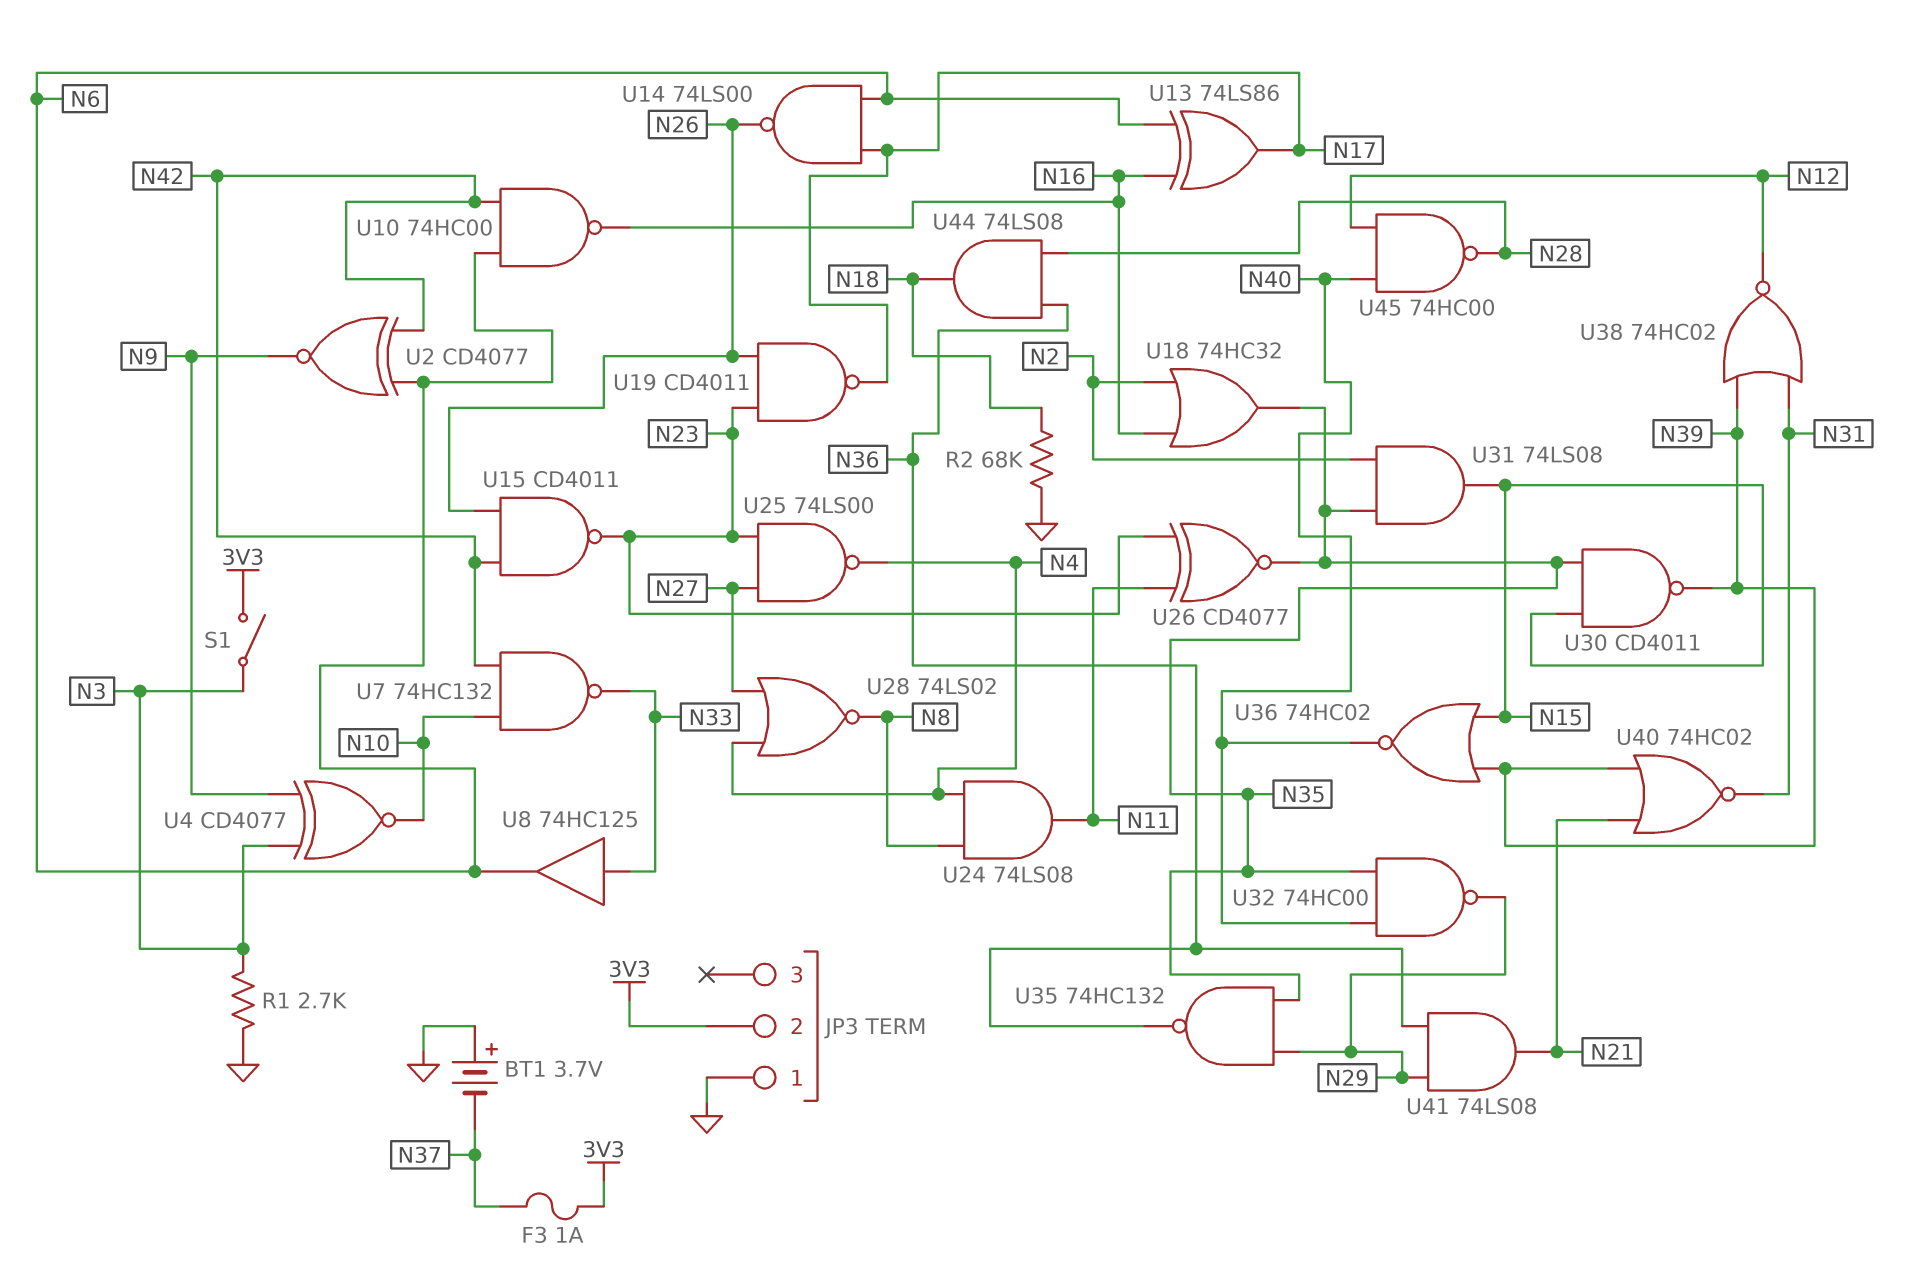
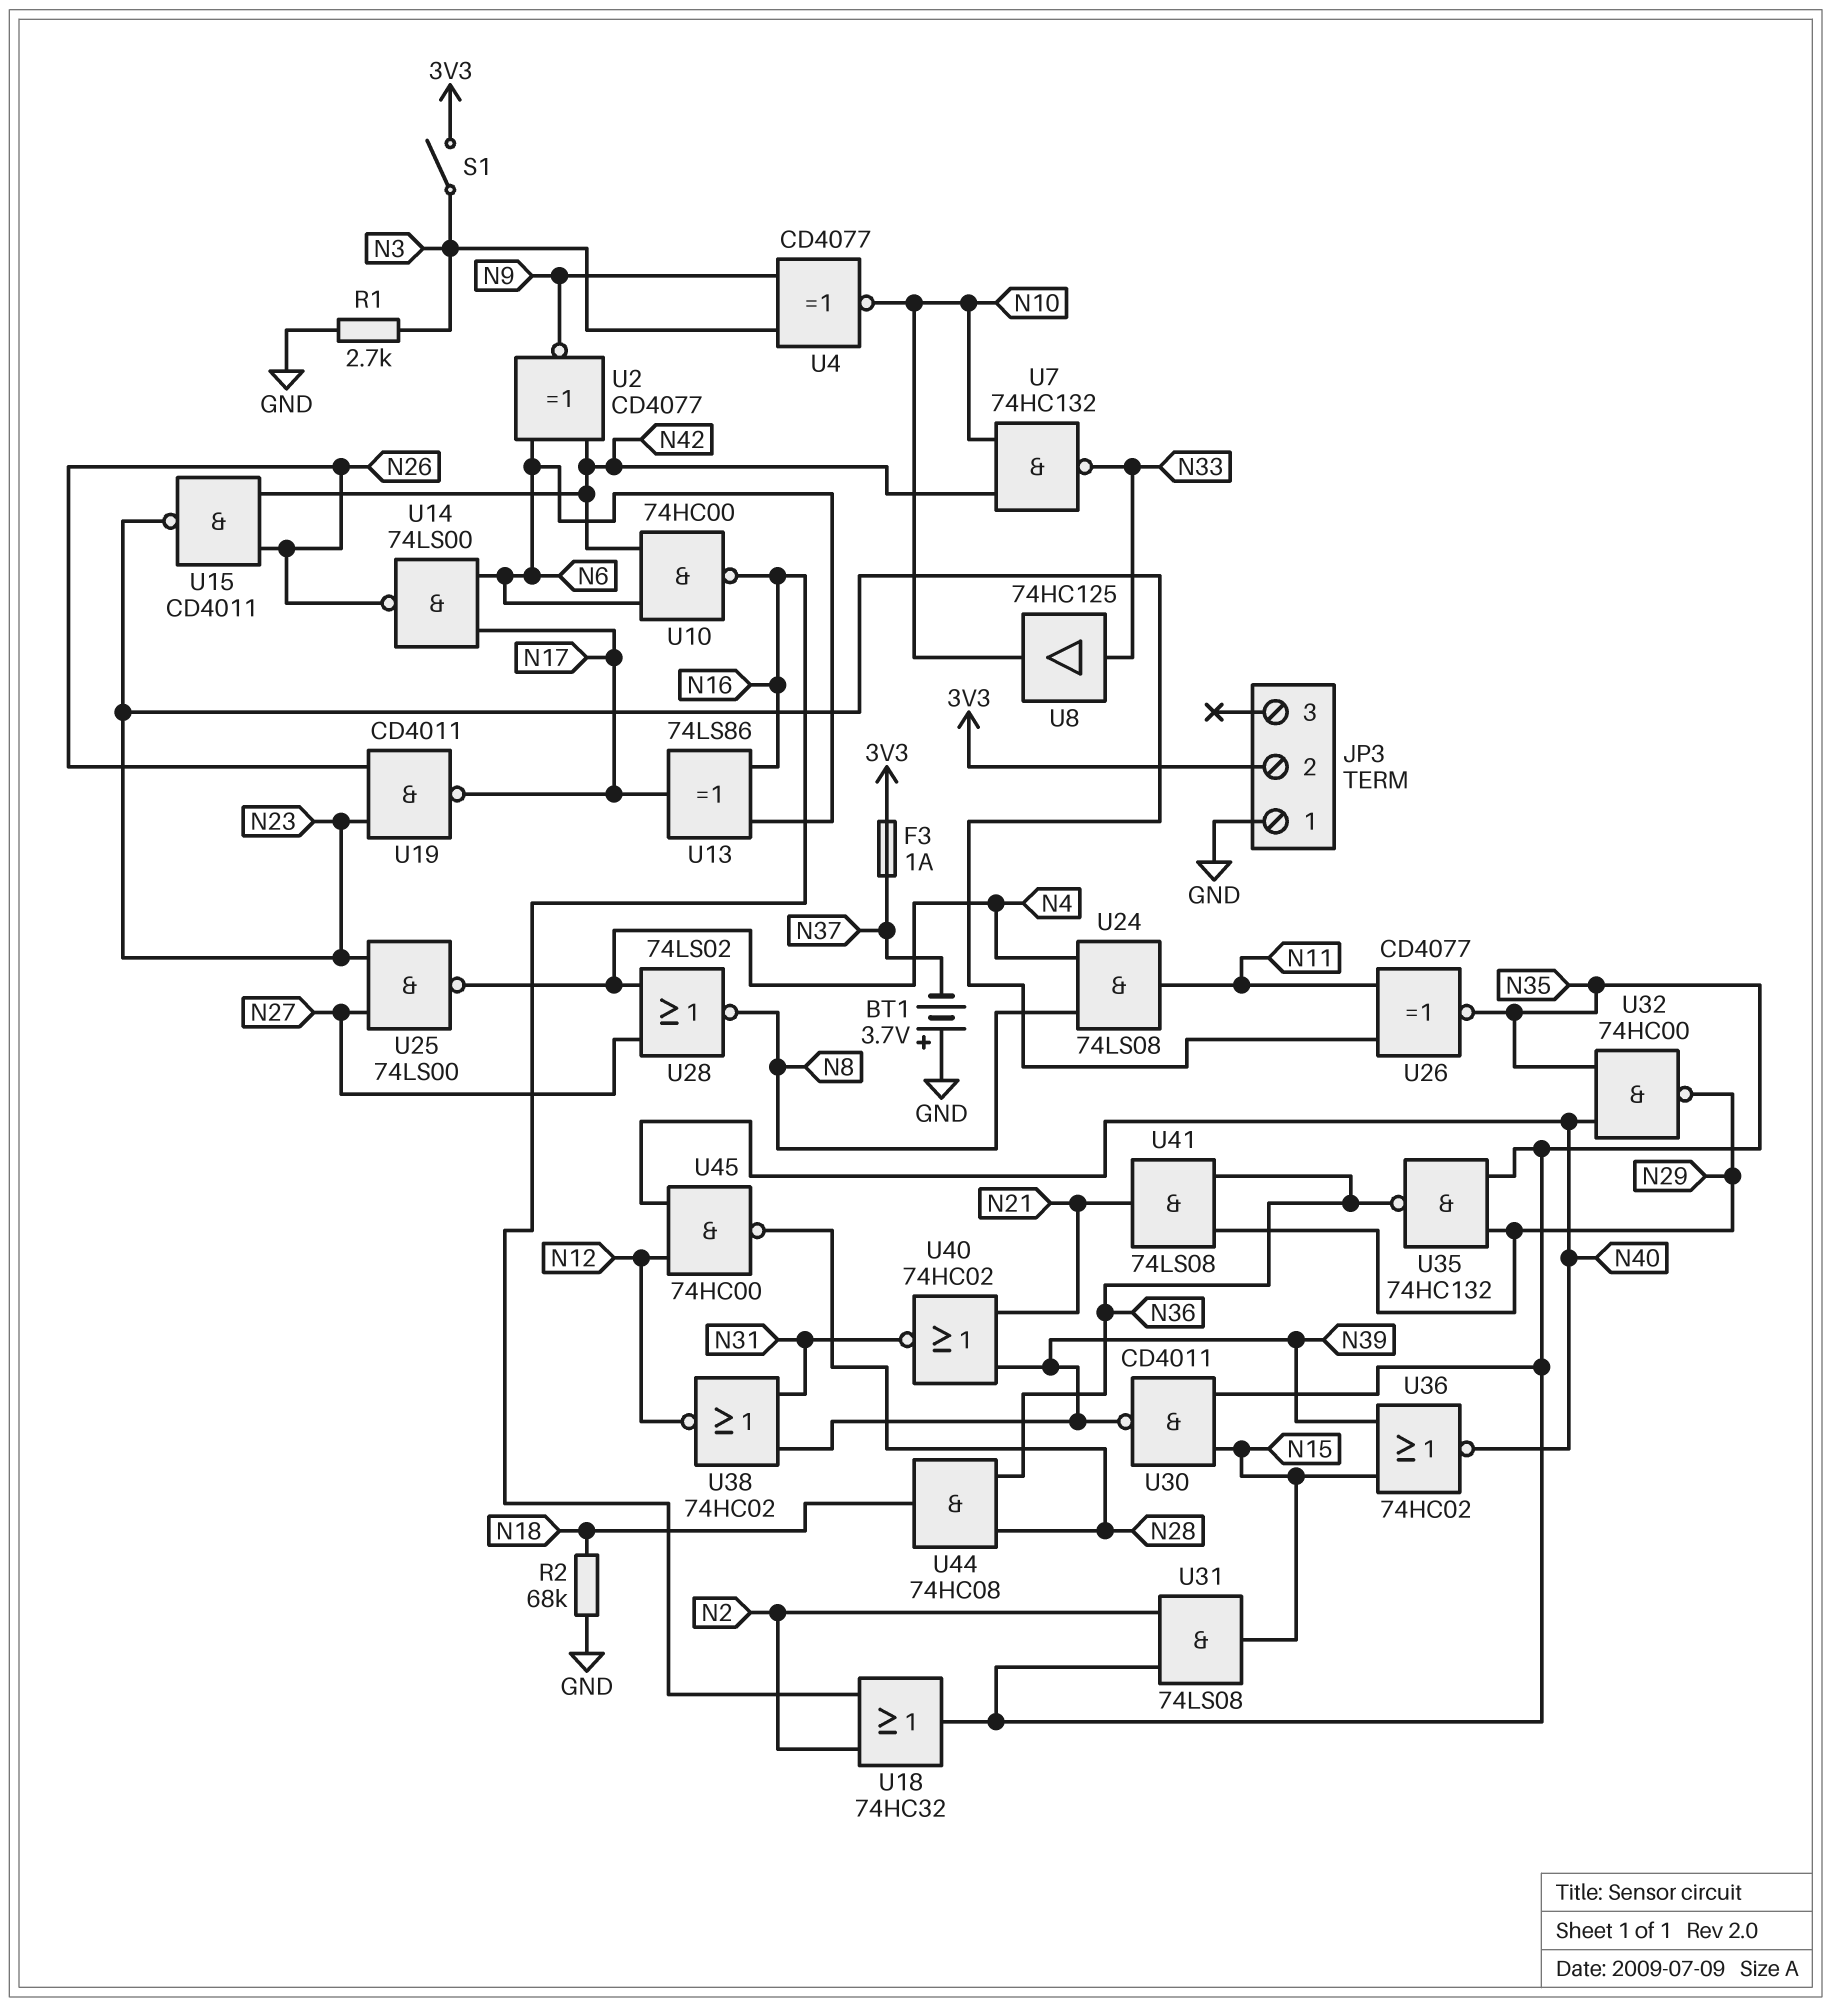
U8: buffer 74HC125 (in N33, out N6) -> buffer 74HC125 (in N33, out N10)
U44: AND 74LS08 (in N28, in N36, out N18) -> AND 74HC08 (in N28, in N36, out N18)

